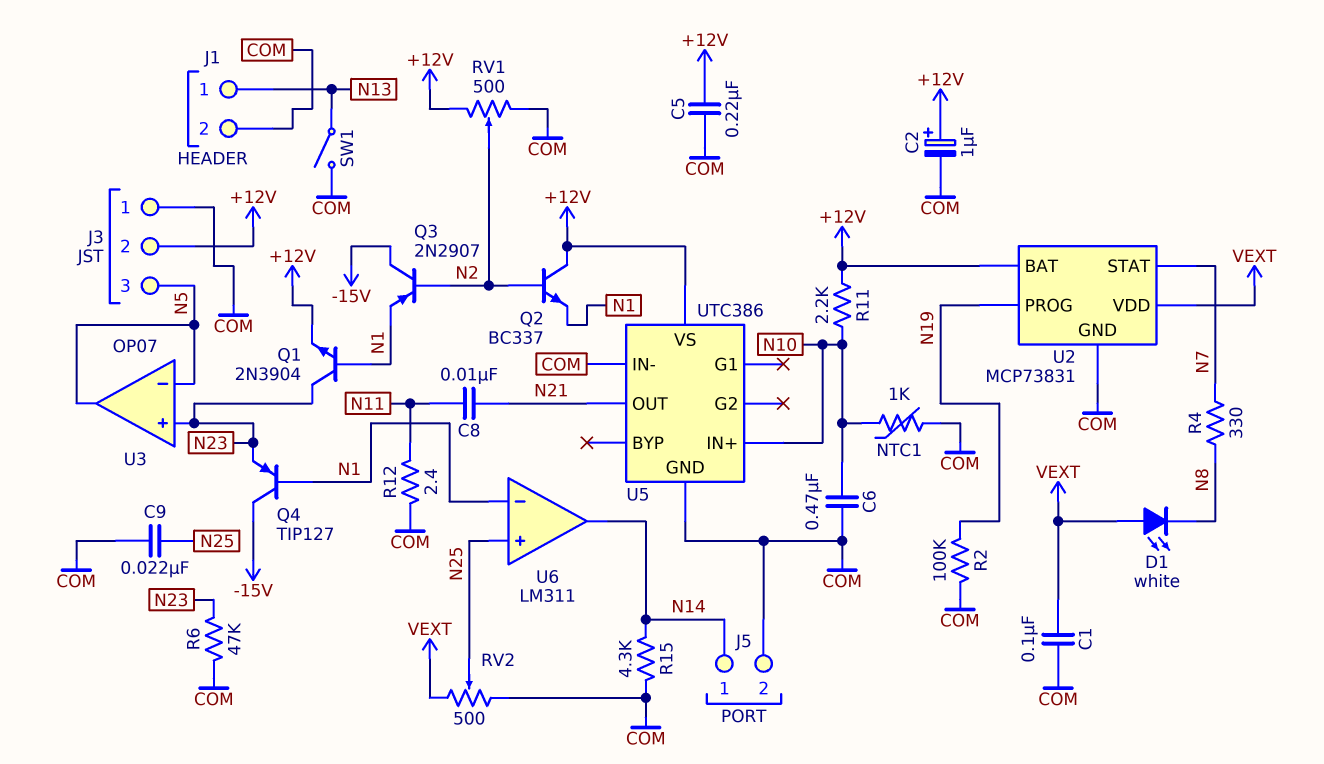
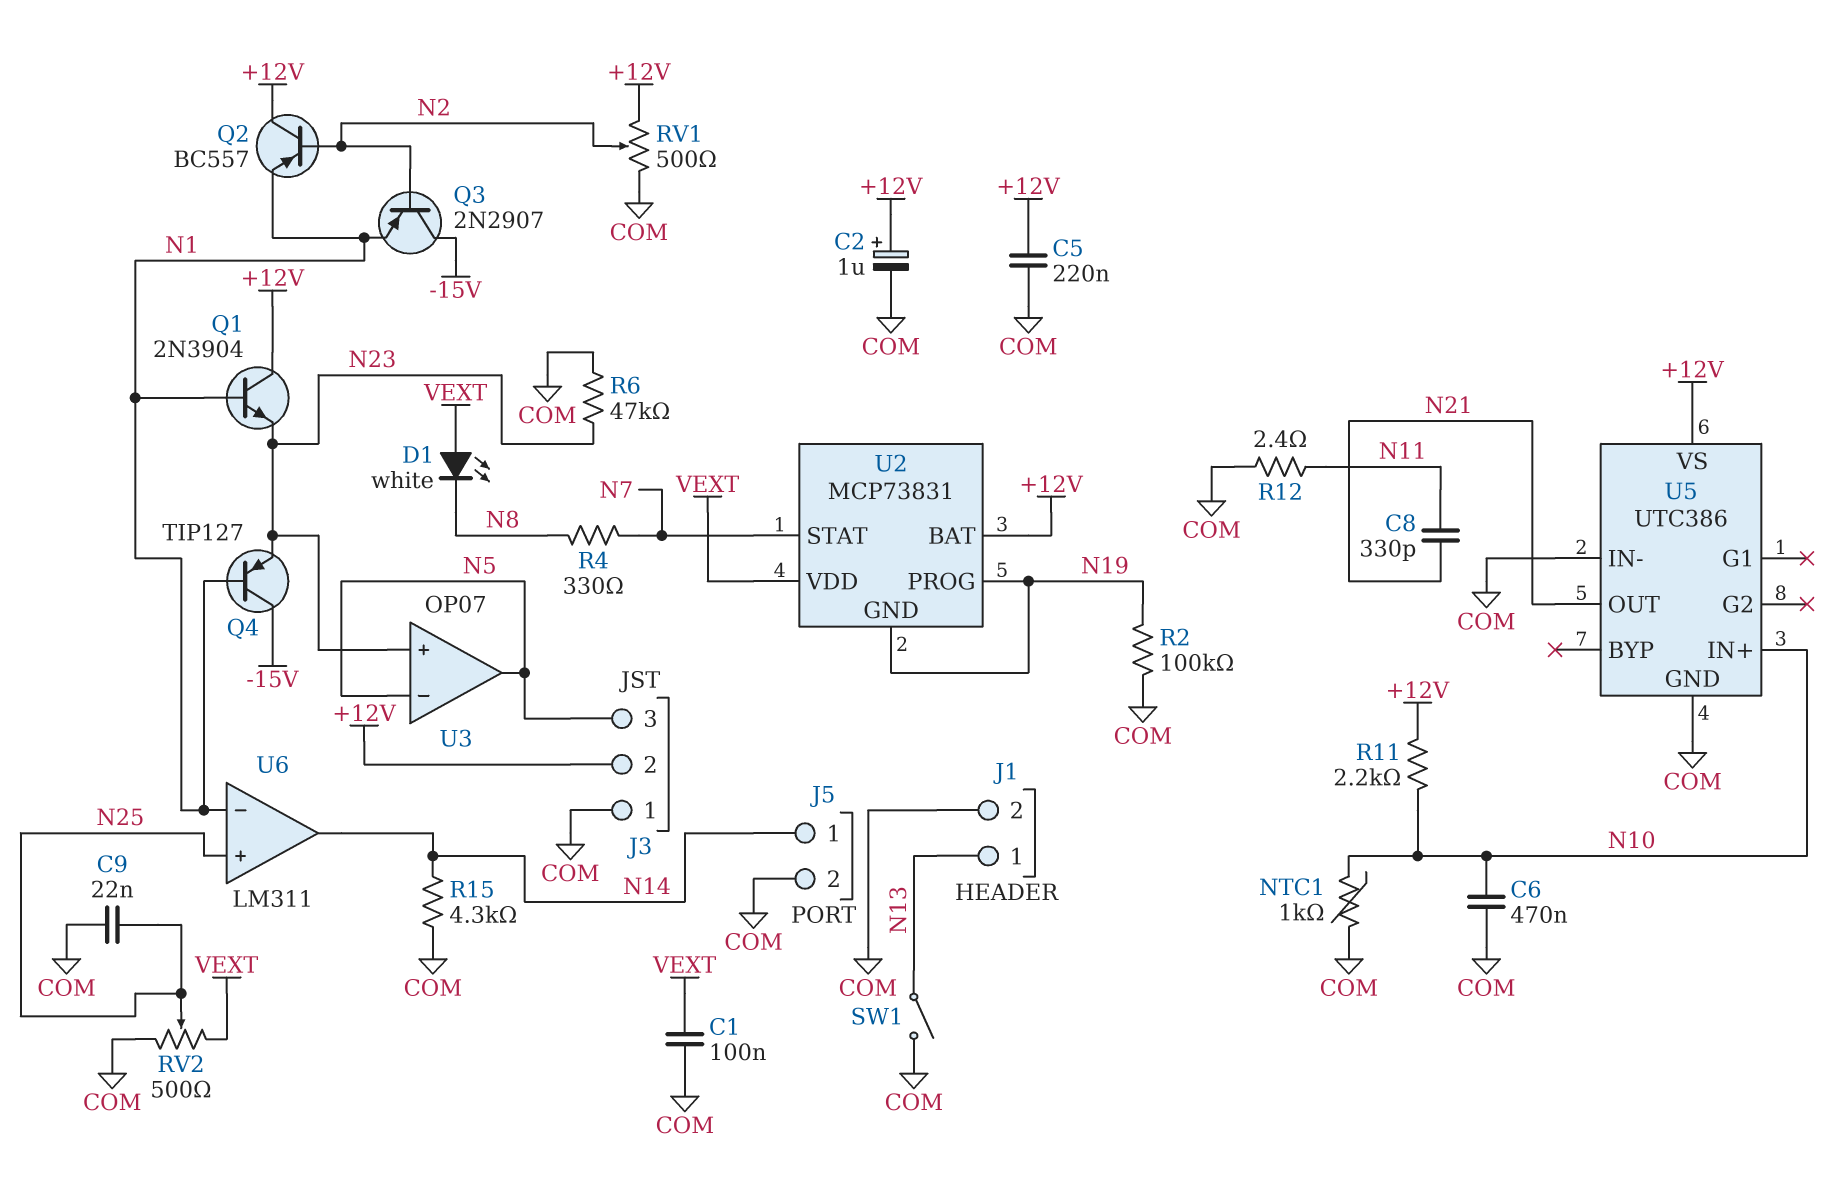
C8: 10nF (N11, N21) -> 330pF (N11, N21)
Q1: NPN 2N3904 (B N1, C N23, E +12V) -> NPN 2N3904 (B N1, C +12V, E N23)
Q2: NPN BC337 (B N2, C +12V, E N1) -> PNP BC557 (B N2, C +12V, E N1)
U2 pin GND: COM -> N19

